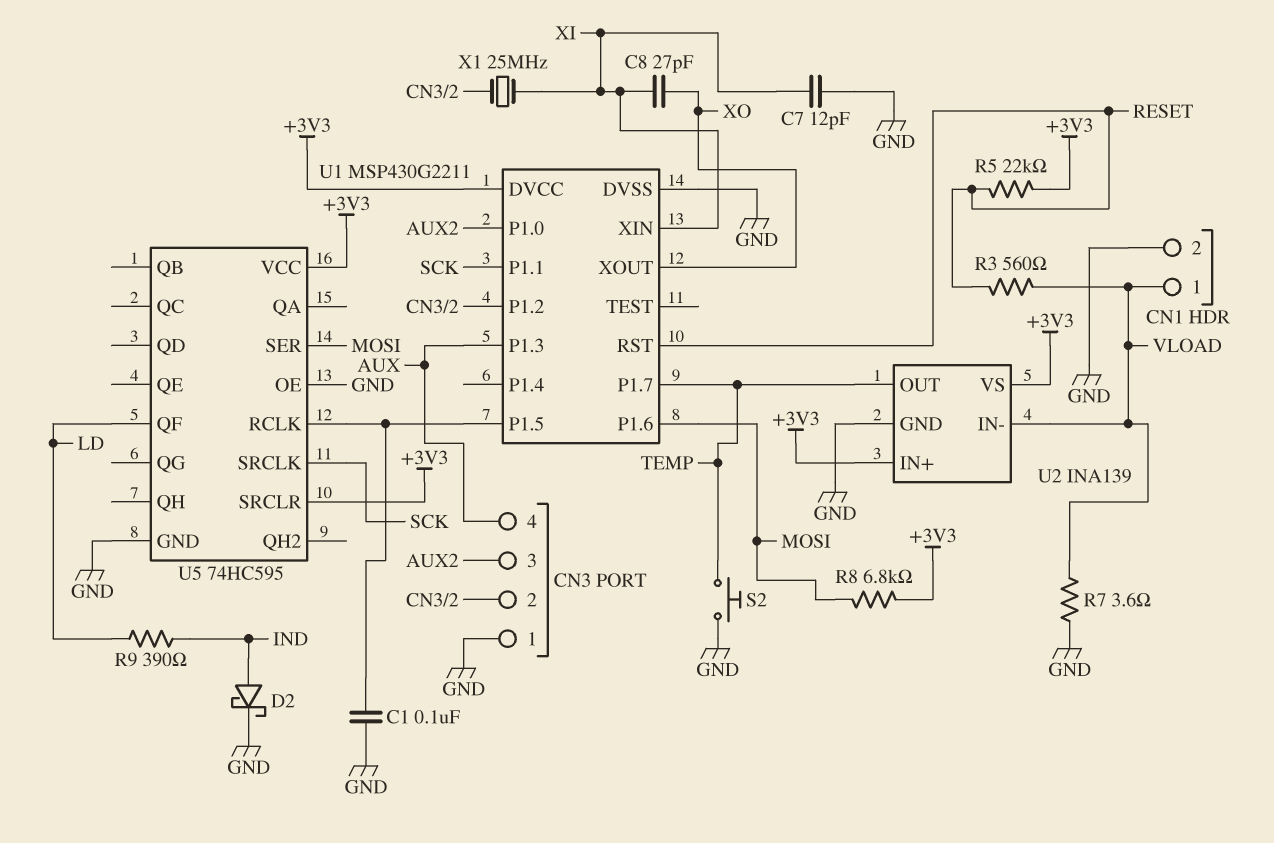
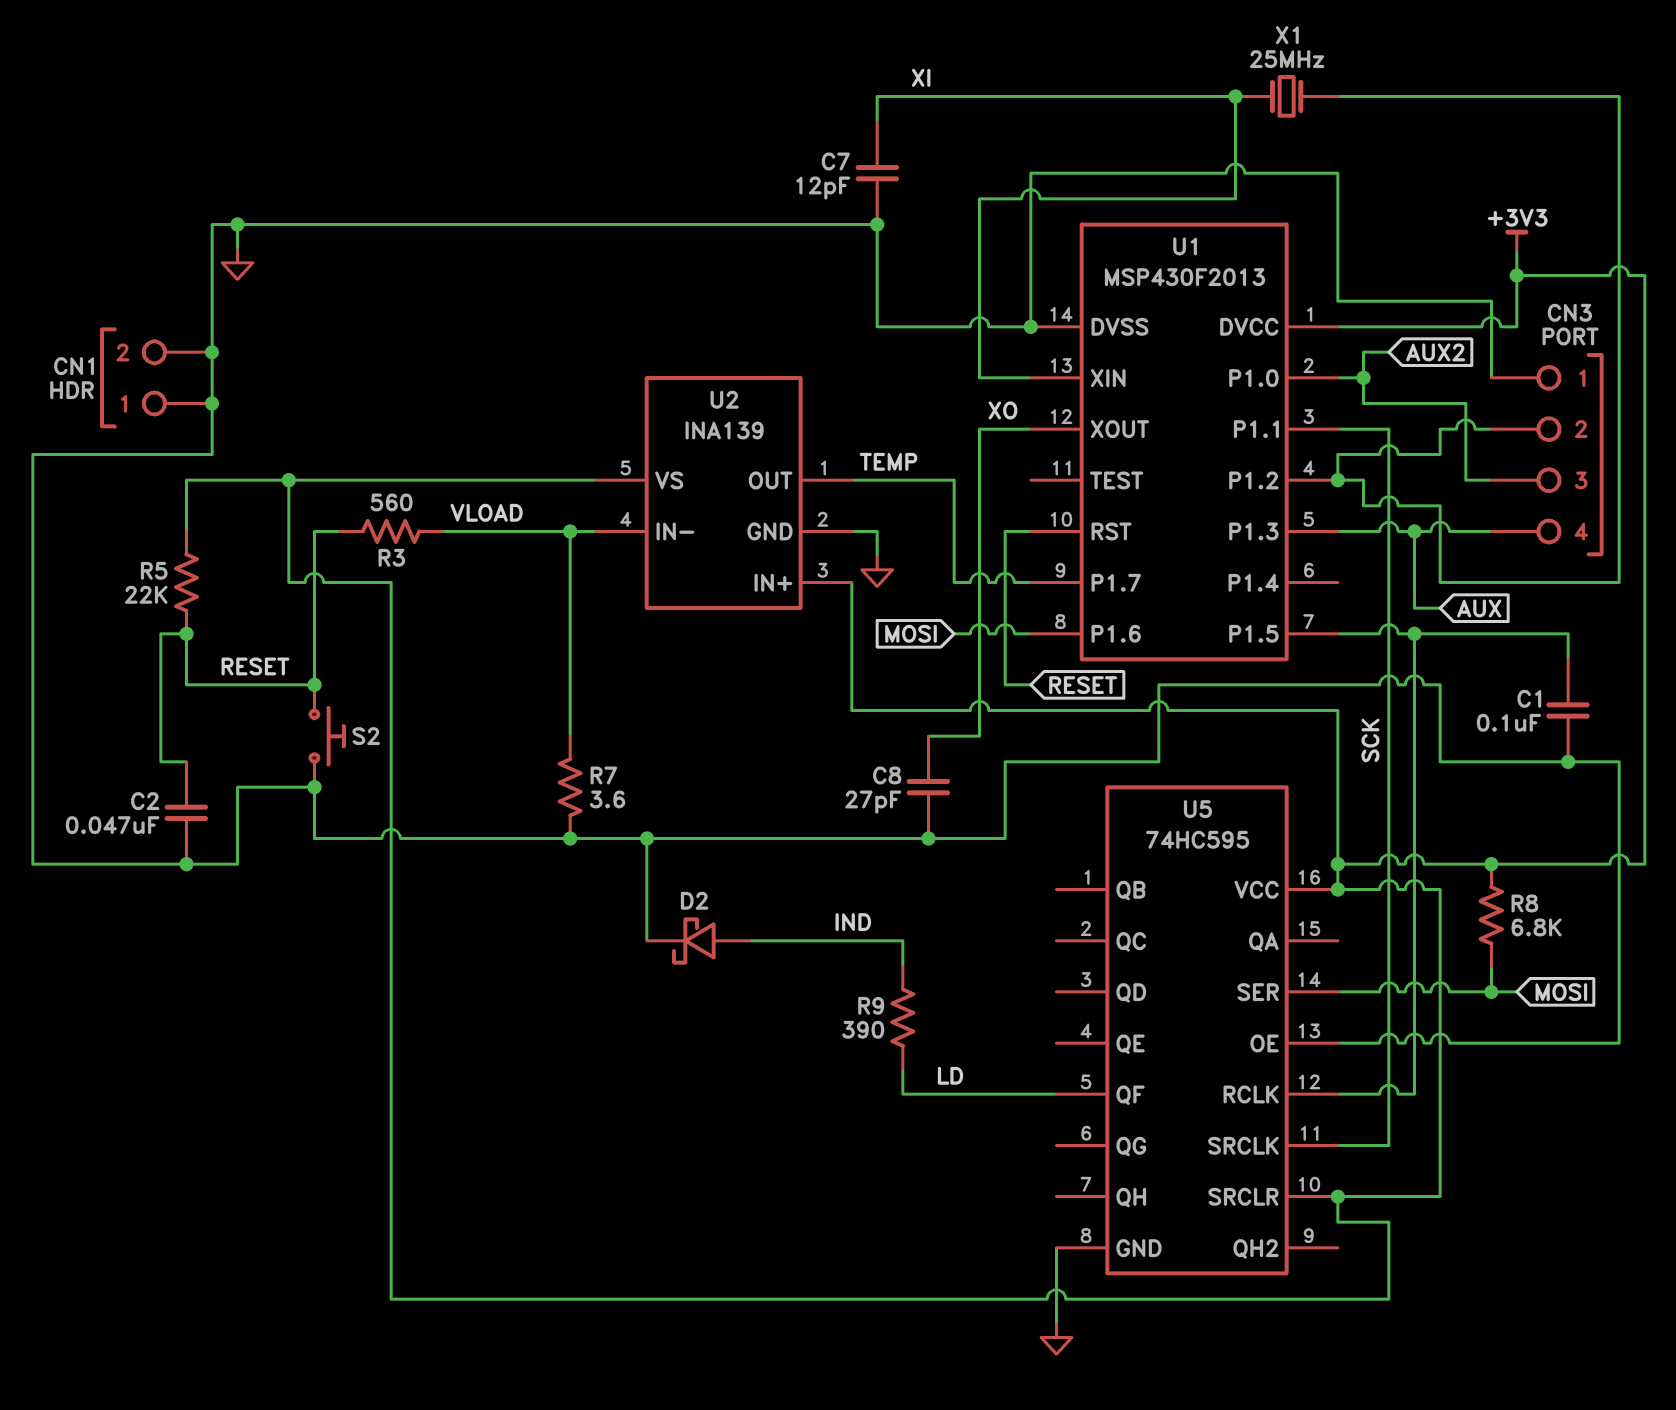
C2: none -> 47nF (GND, RESET)
C8: 27pF (XI, XO) -> 27pF (GND, XO)
CN1 pin 1: VLOAD -> GND
S2: button (GND, TEMP) -> button (GND, RESET)
U1: MSP430G2211 -> MSP430F2013

